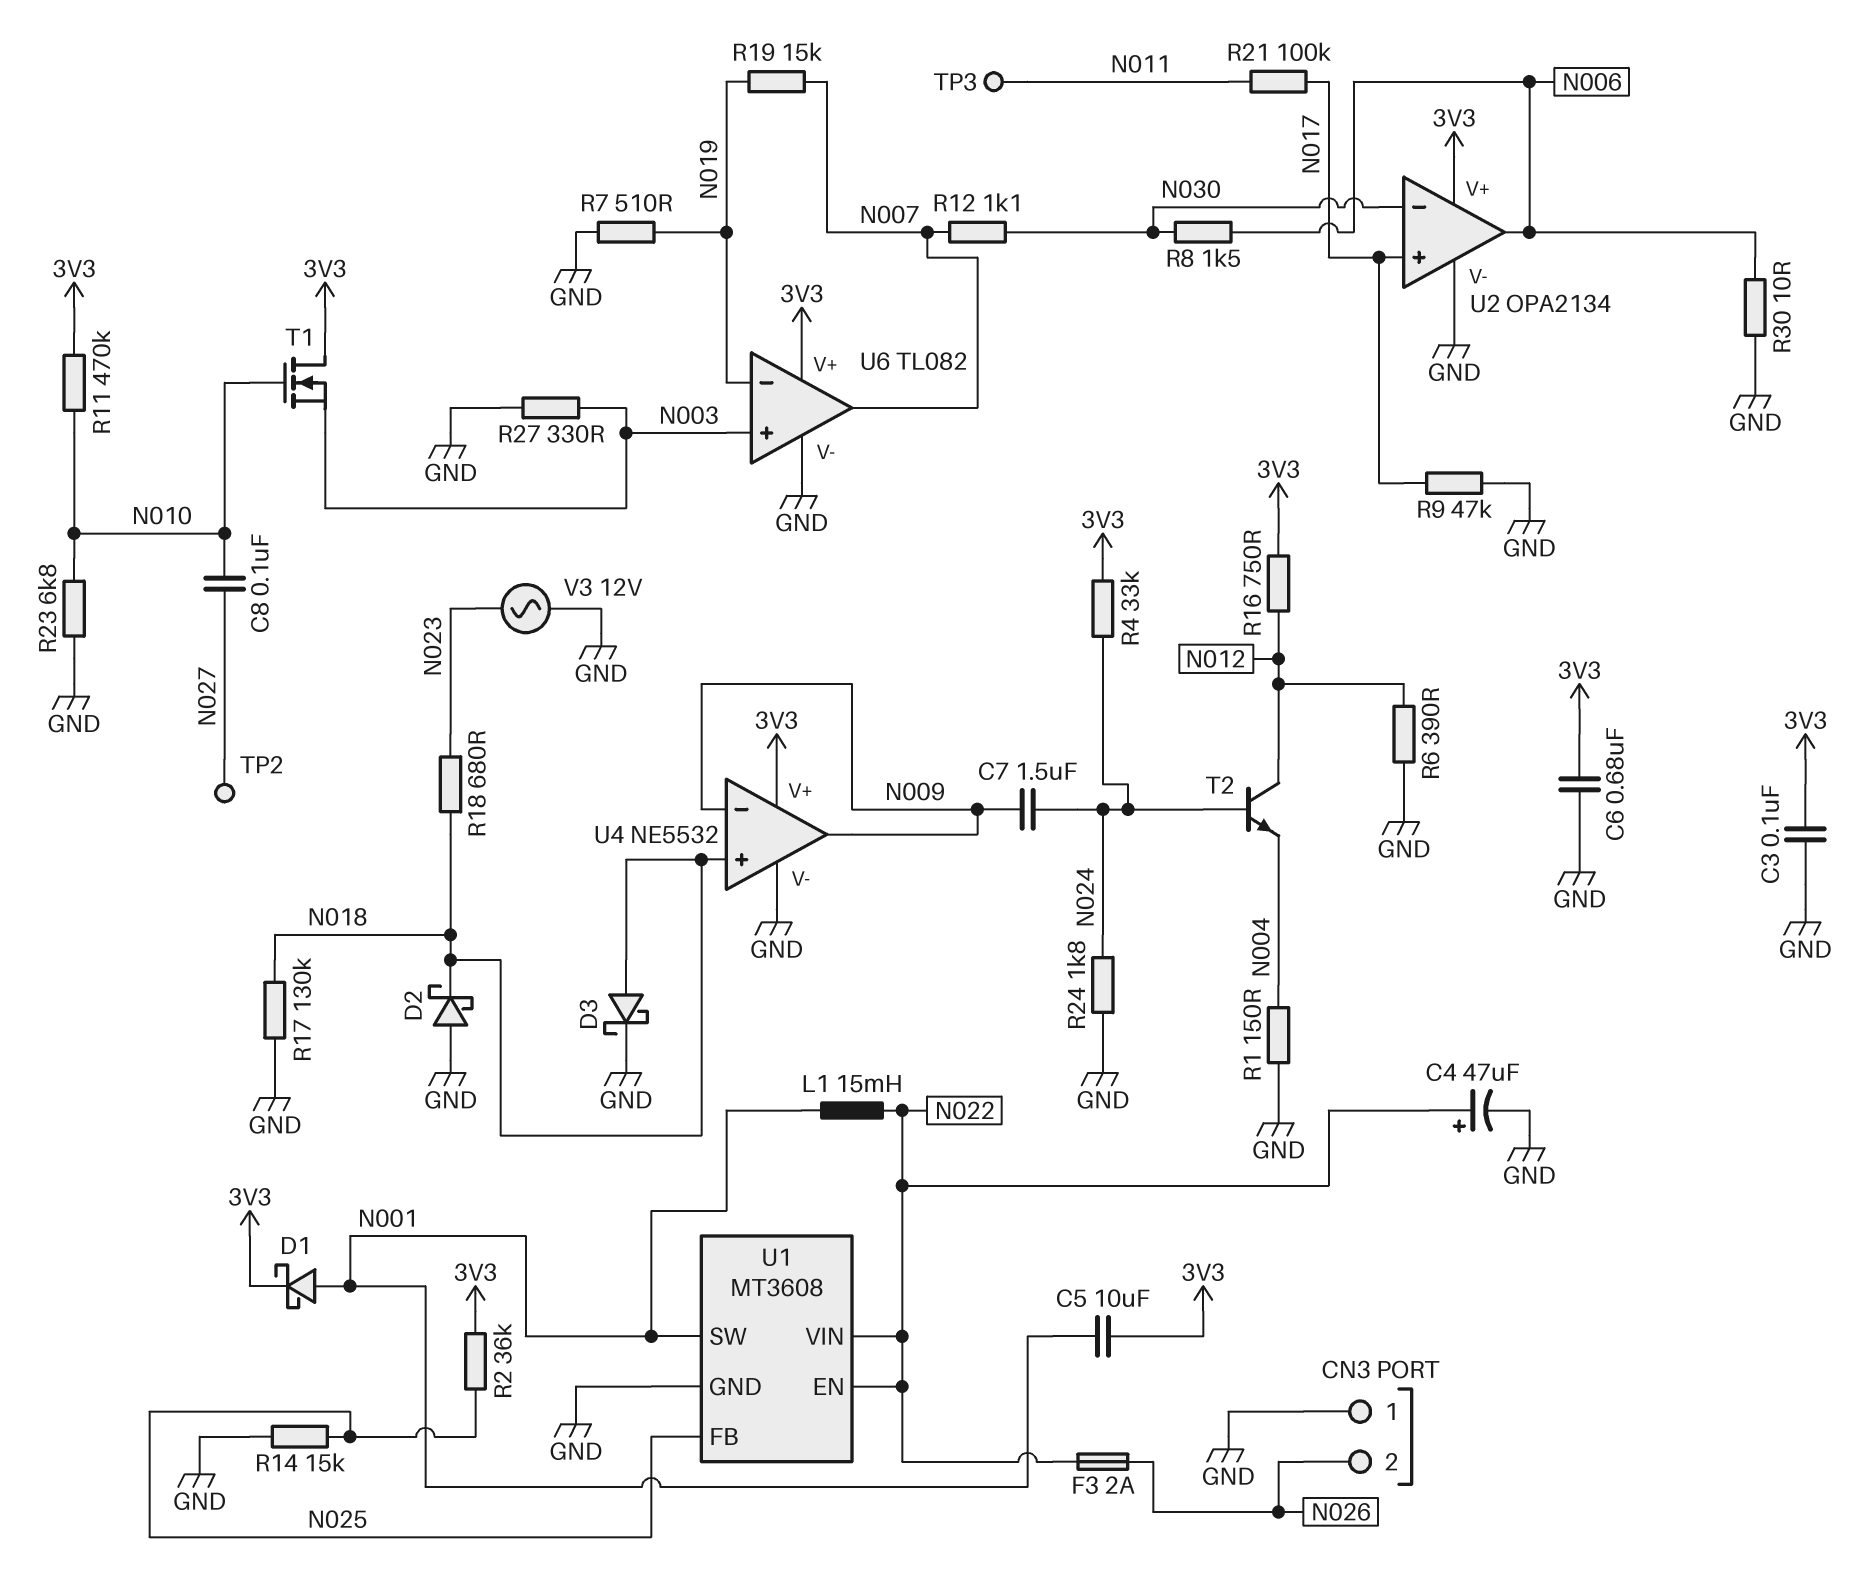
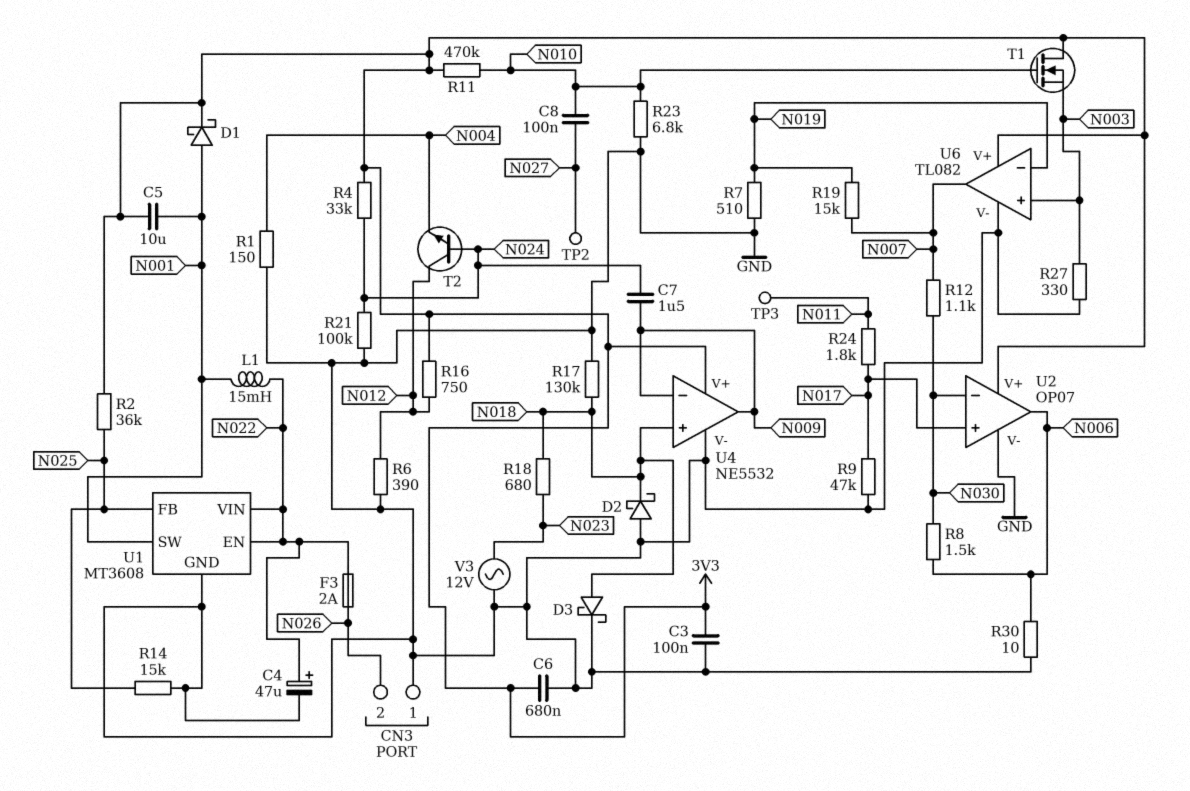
R21: 100k (N011, N017) -> 100k (GND, N024)
R24: 1.8k (GND, N024) -> 1.8k (N011, N017)
U2: OPA2134 -> OP07

